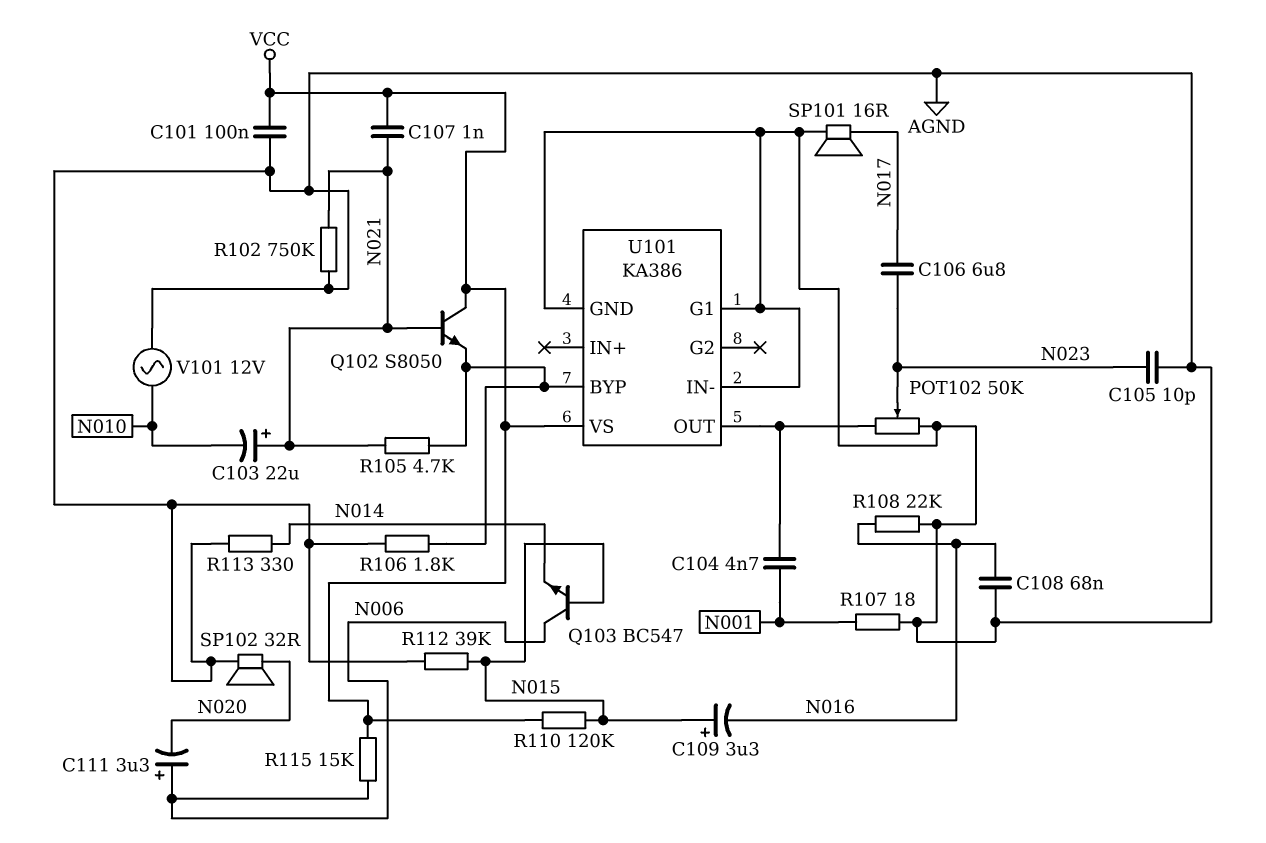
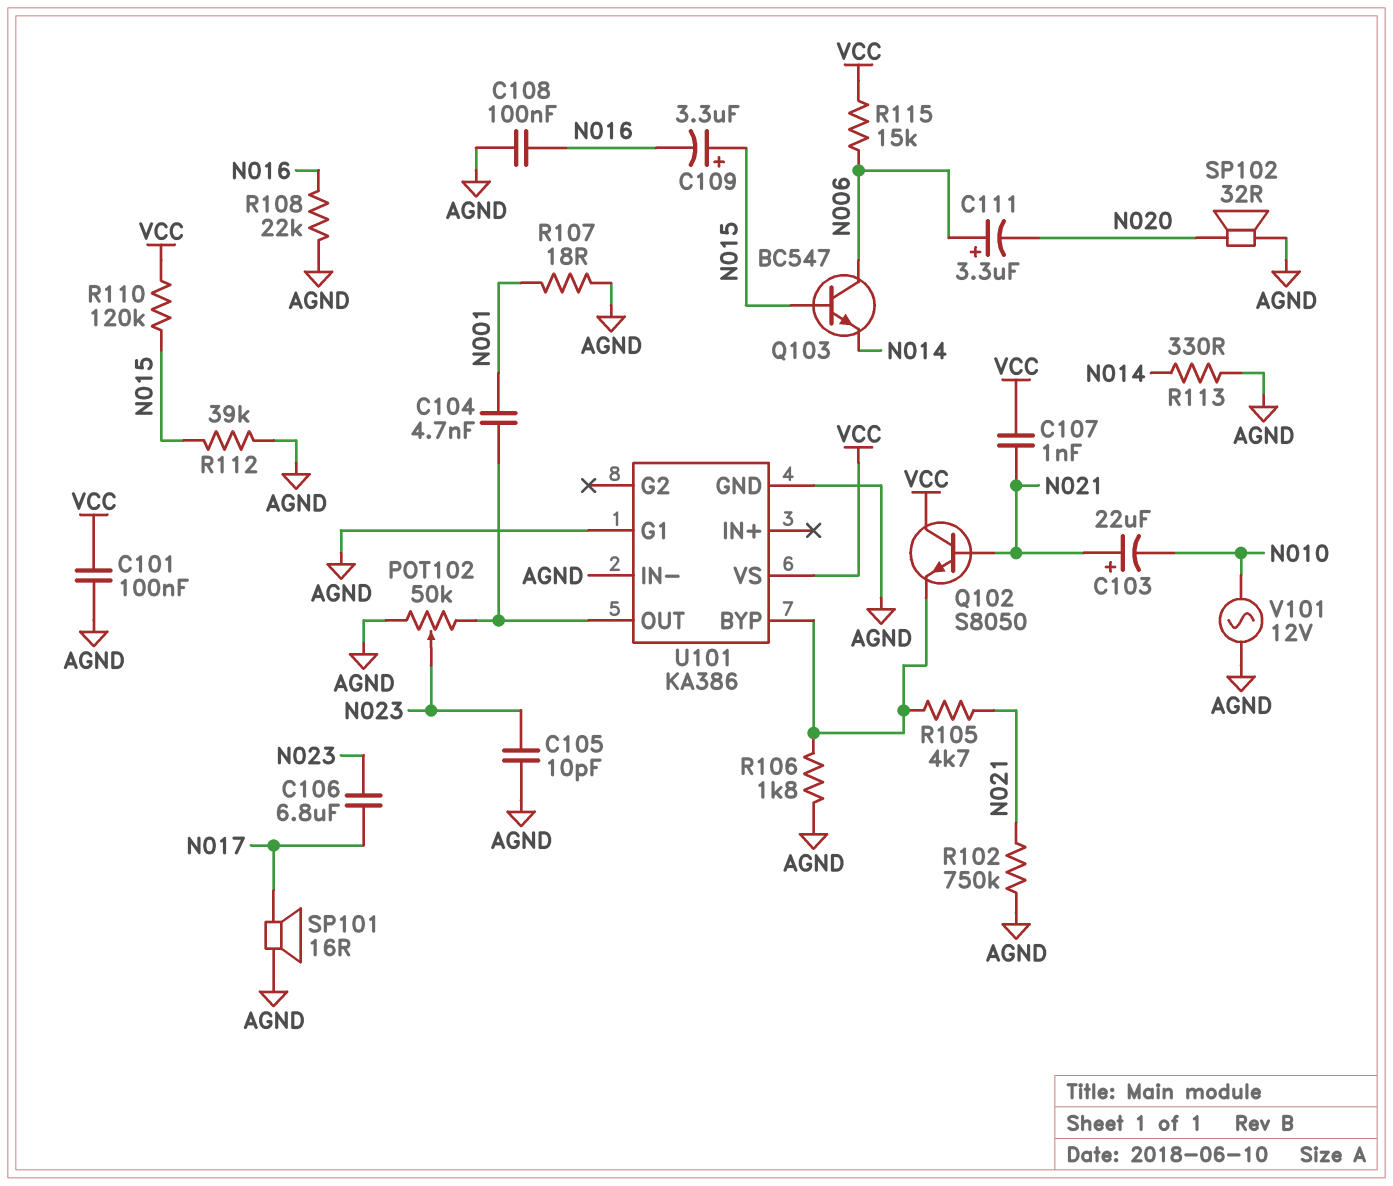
C108: 68nF (AGND, N016) -> 100nF (AGND, N016)

